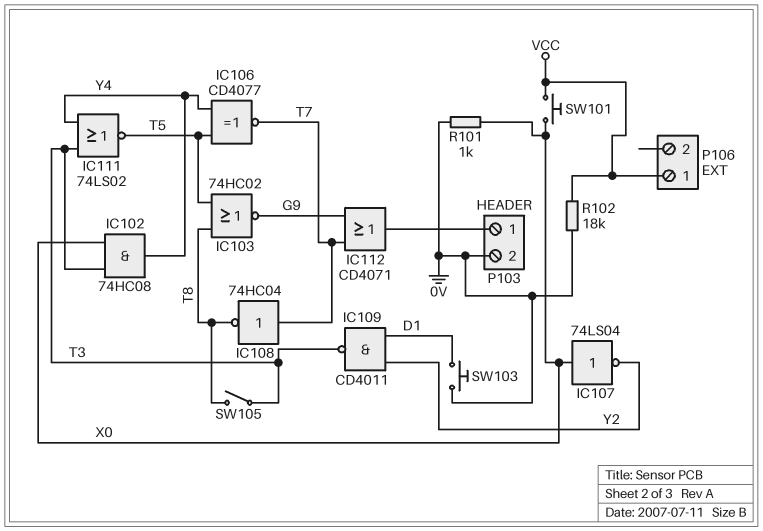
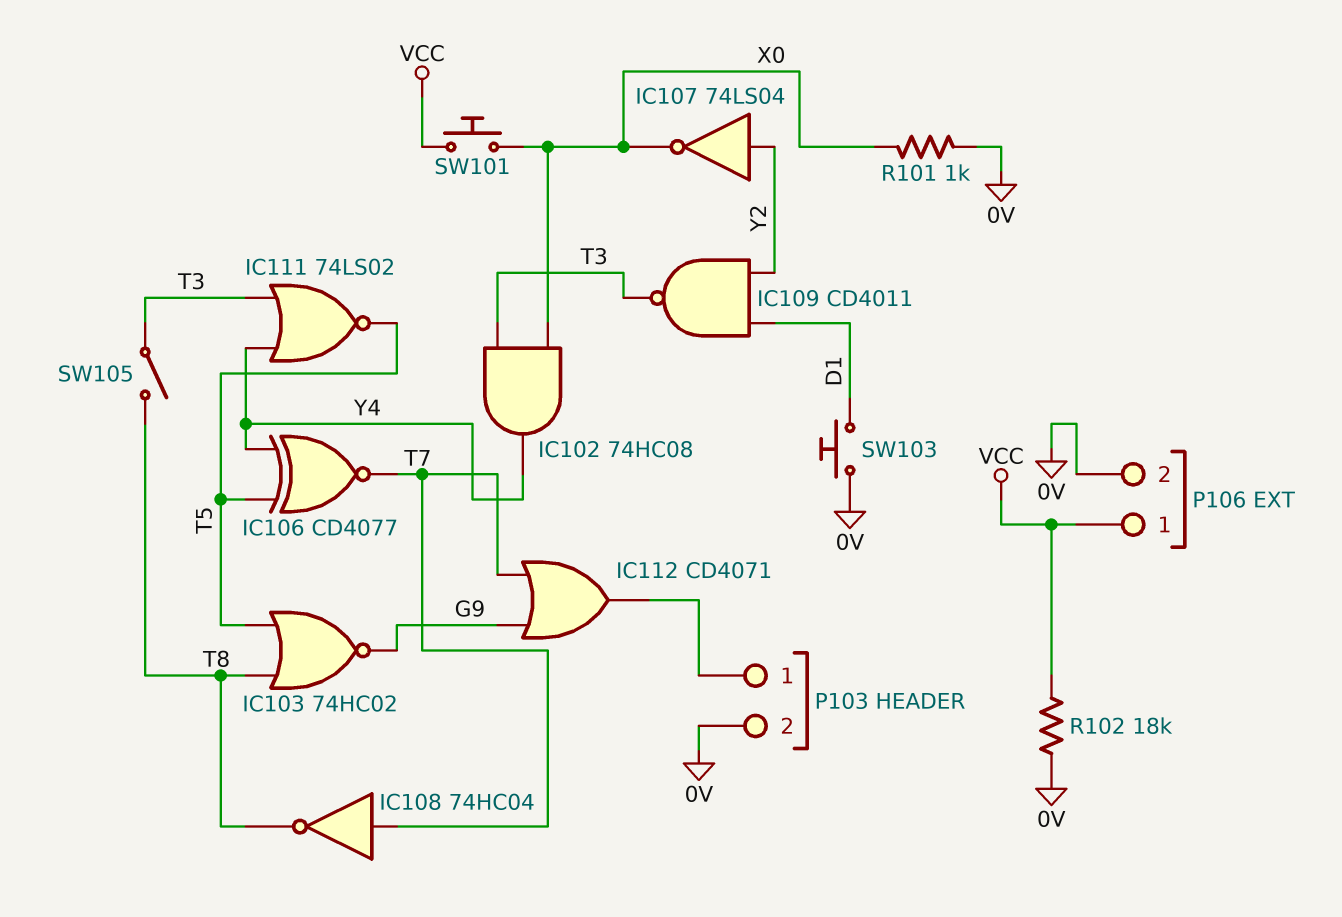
IC107: NOT 74LS04 (in X0, out Y2) -> NOT 74LS04 (in Y2, out X0)
P106 pin 2: none -> 0V

